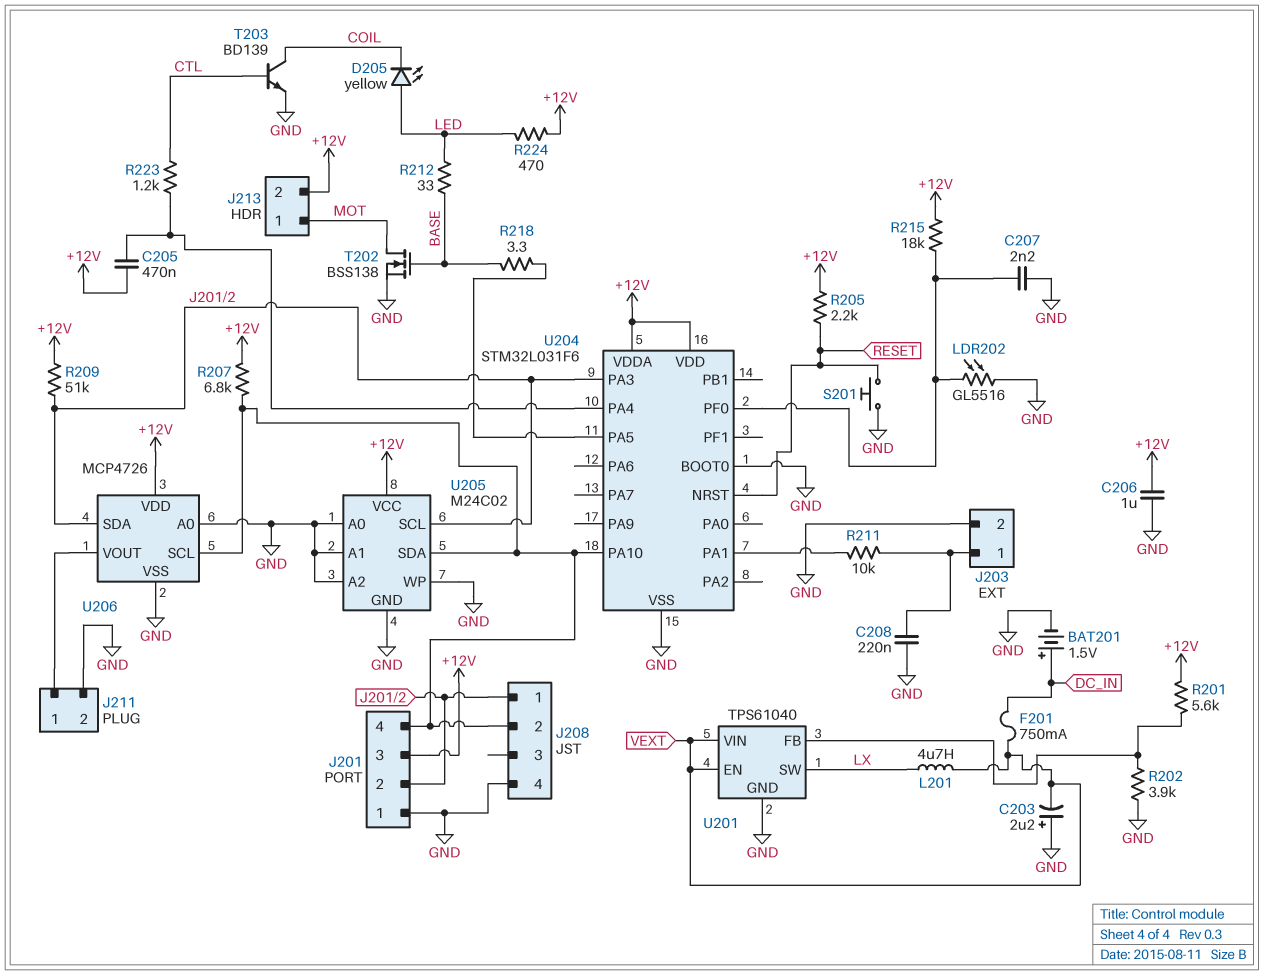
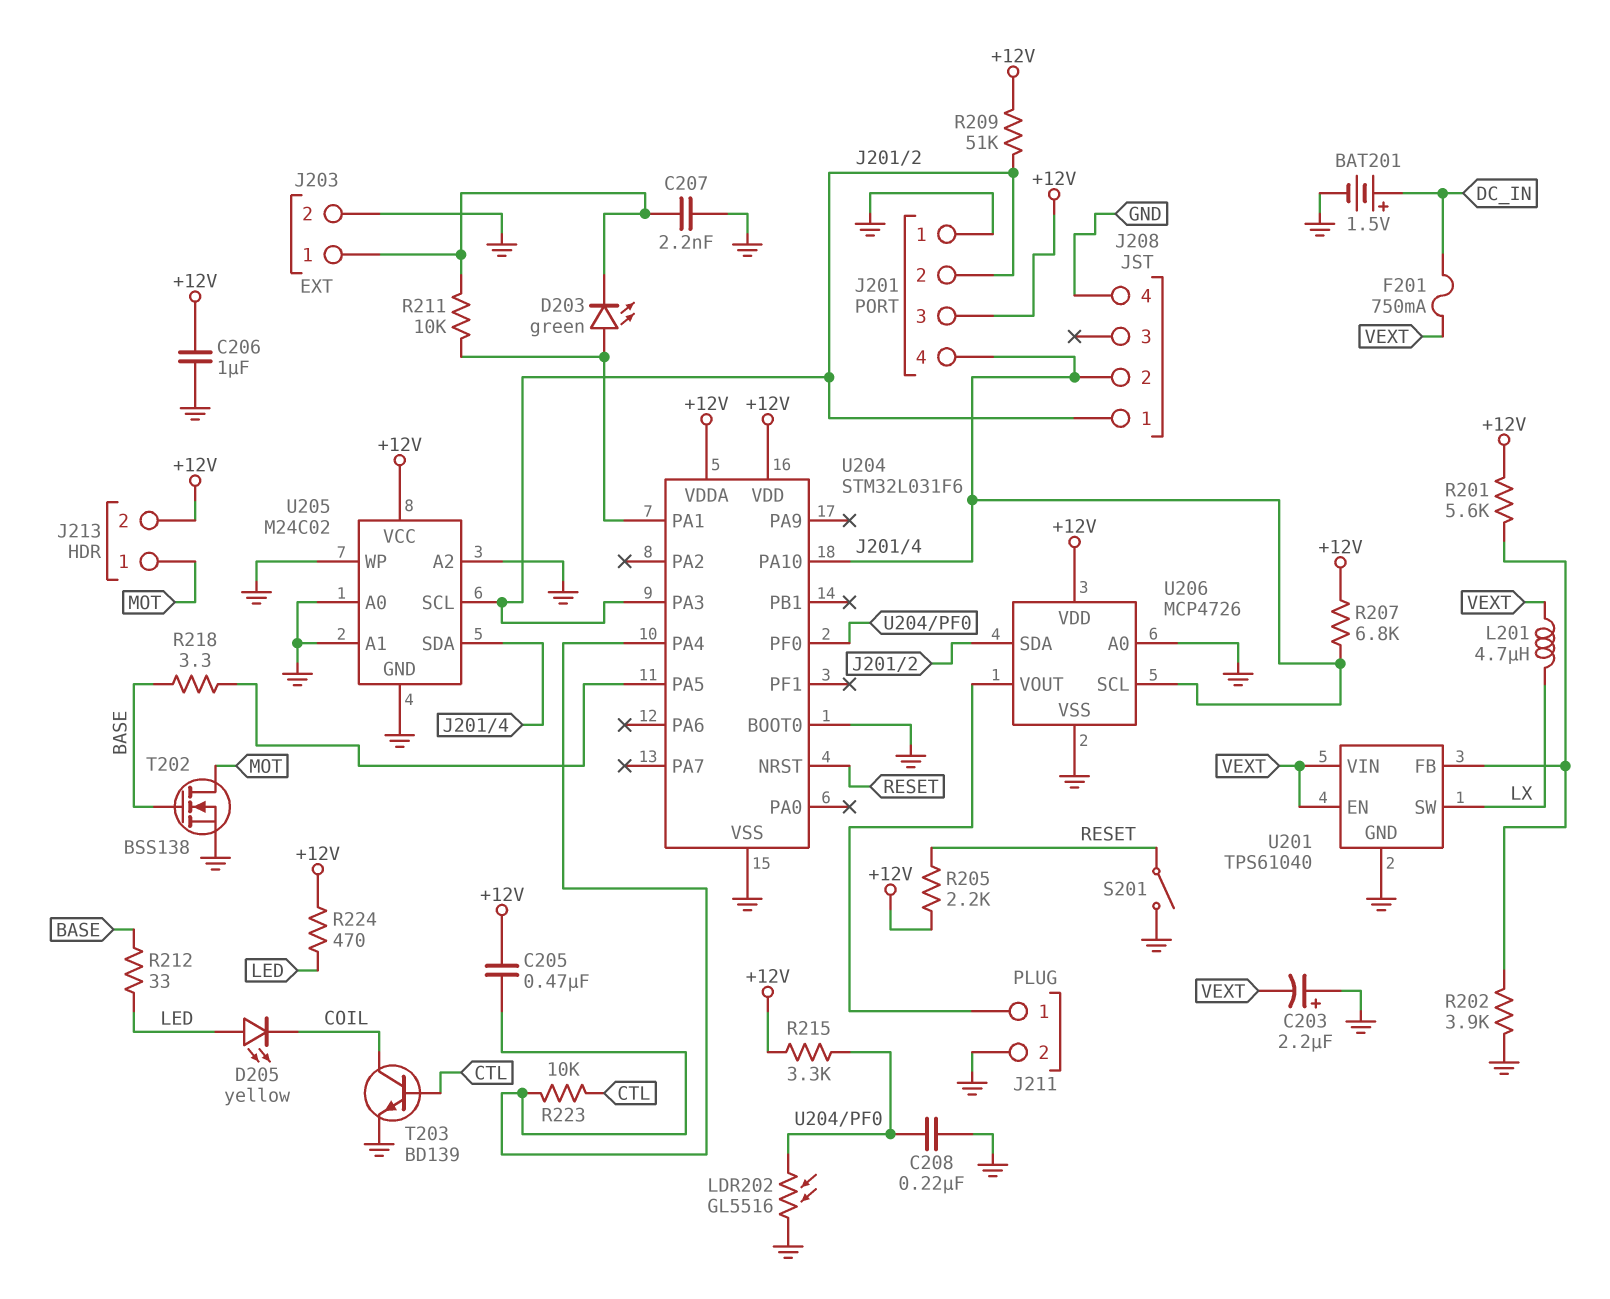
C207: 2.2nF (GND, U204/PF0) -> 2.2nF (GND, J203/1)
C208: 220nF (GND, J203/1) -> 220nF (GND, U204/PF0)
D203: none -> LED green (A U204/PA1, K J203/1)
R215: 18k (+12V, U204/PF0) -> 3.3k (+12V, U204/PF0)
R223: 1.2k (CTL, U204/PA4) -> 10k (CTL, U204/PA4)
S201: button (GND, RESET) -> switch (GND, RESET)

